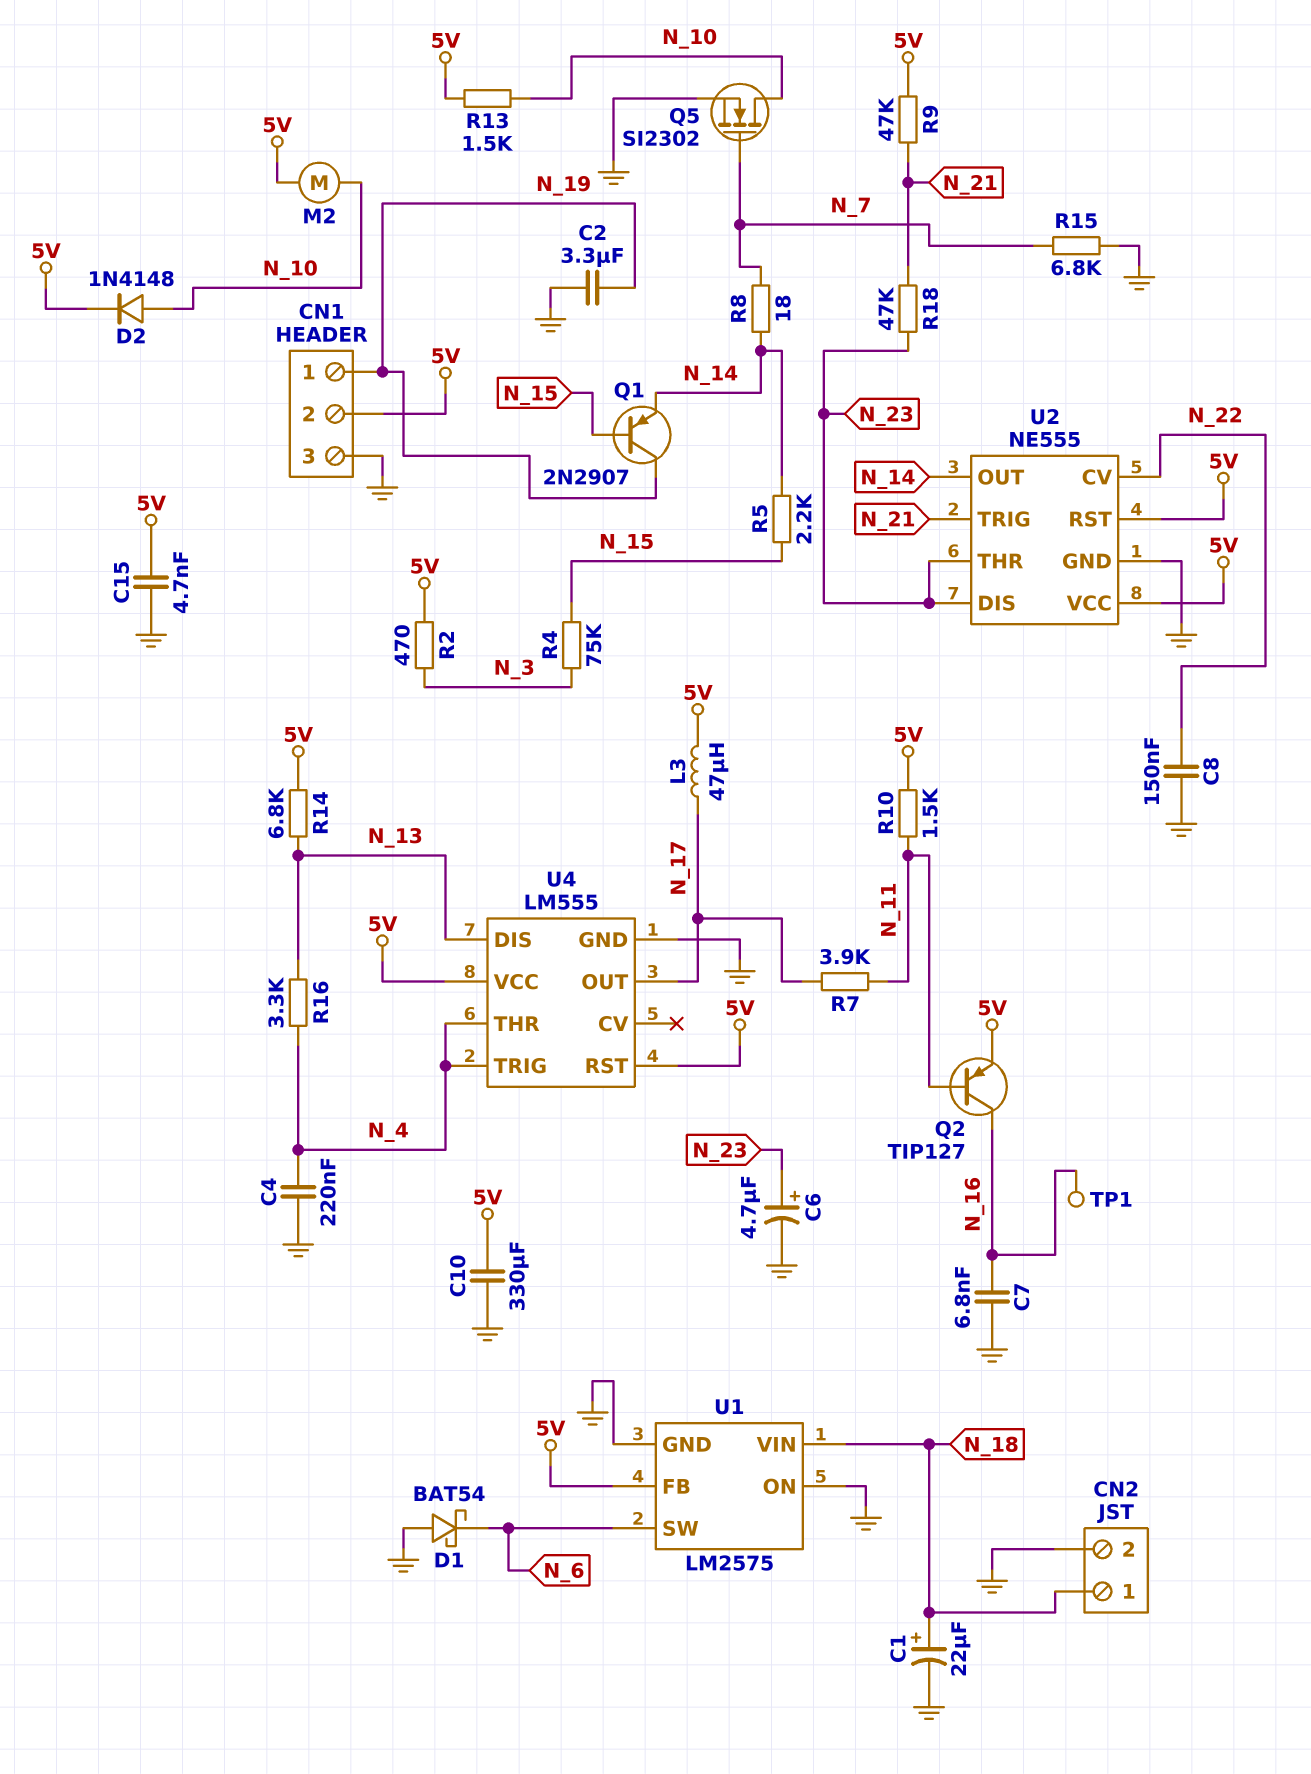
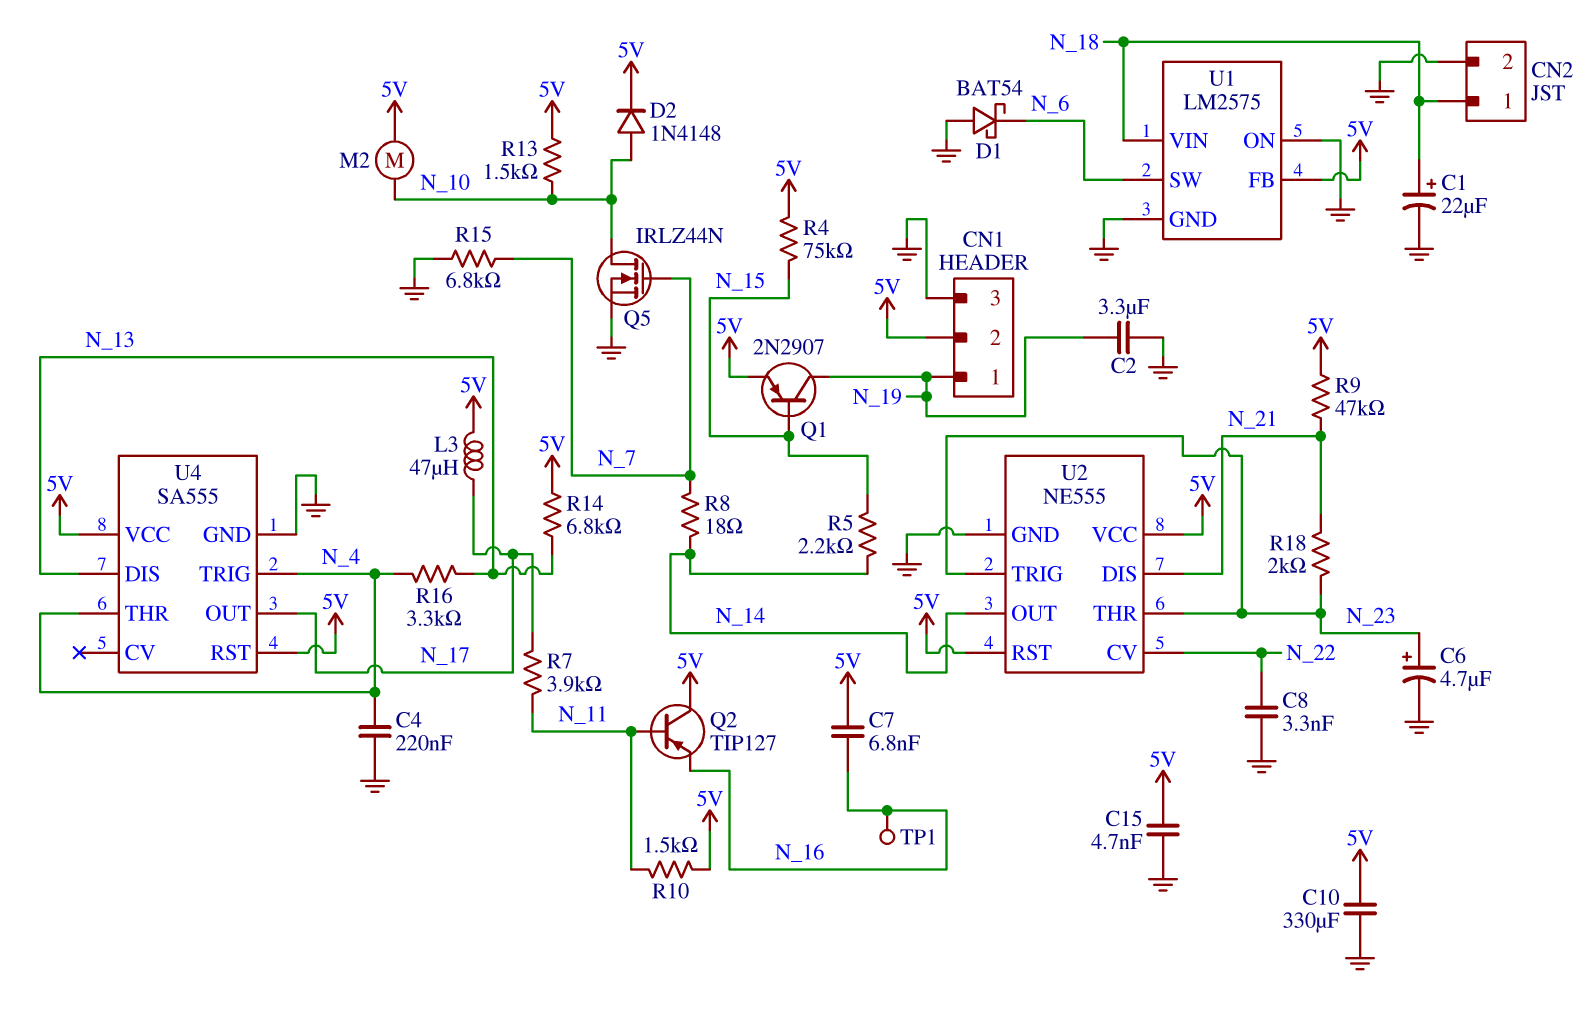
C7: 6.8nF (GND, N_16) -> 6.8nF (5V, N_16)
C8: 150nF (GND, N_22) -> 3.3nF (GND, N_22)
Q1: PNP 2N2907 (B N_15, C N_19, E N_14) -> PNP 2N2907 (B N_15, C N_19, E 5V)
Q2: PNP TIP127 (B N_11, C N_16, E 5V) -> PNP TIP127 (B N_11, C 5V, E N_16)
Q5: NMOS SI2302 (G N_7, D N_10, S GND) -> NMOS IRLZ44N (G N_7, D N_10, S GND)
R2: 470 (5V, N_3) -> none
R4: 75k (N_3, N_15) -> 75k (5V, N_15)
R18: 47k (N_21, N_23) -> 2k (N_21, N_23)
U2 pin DIS: N_23 -> N_21
U2 pin TRIG: N_21 -> N_23
U4: LM555 -> SA555

